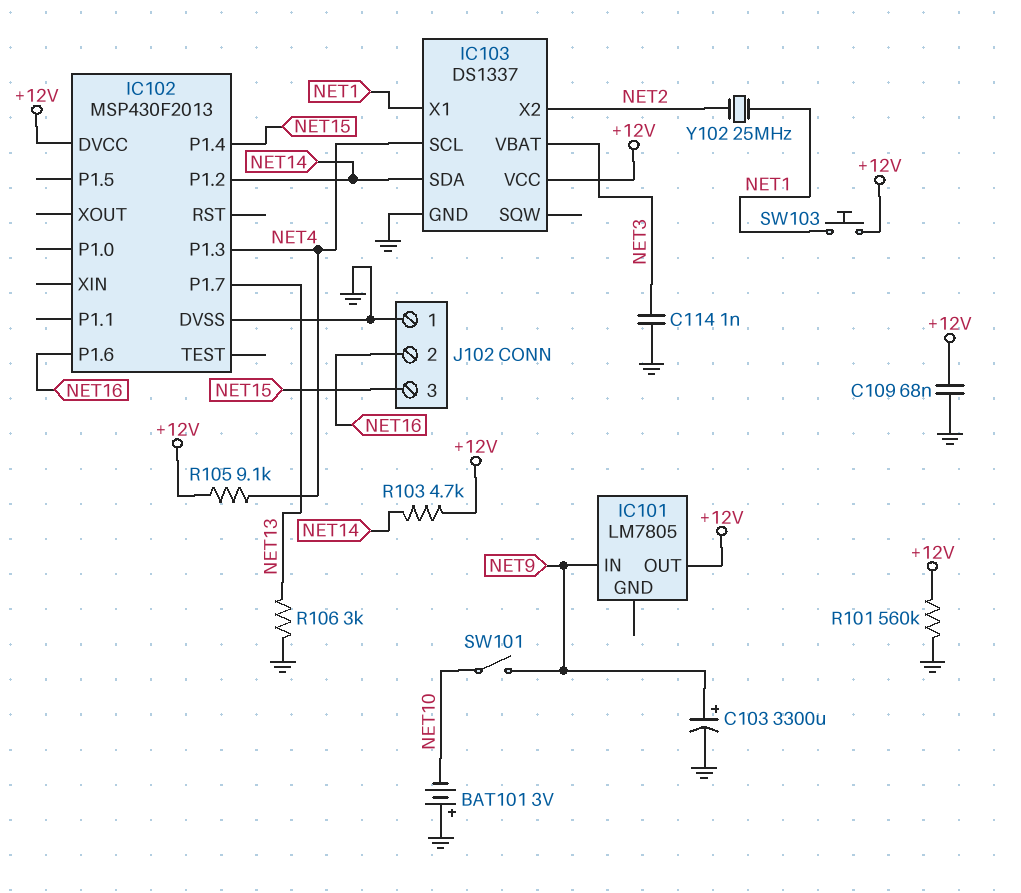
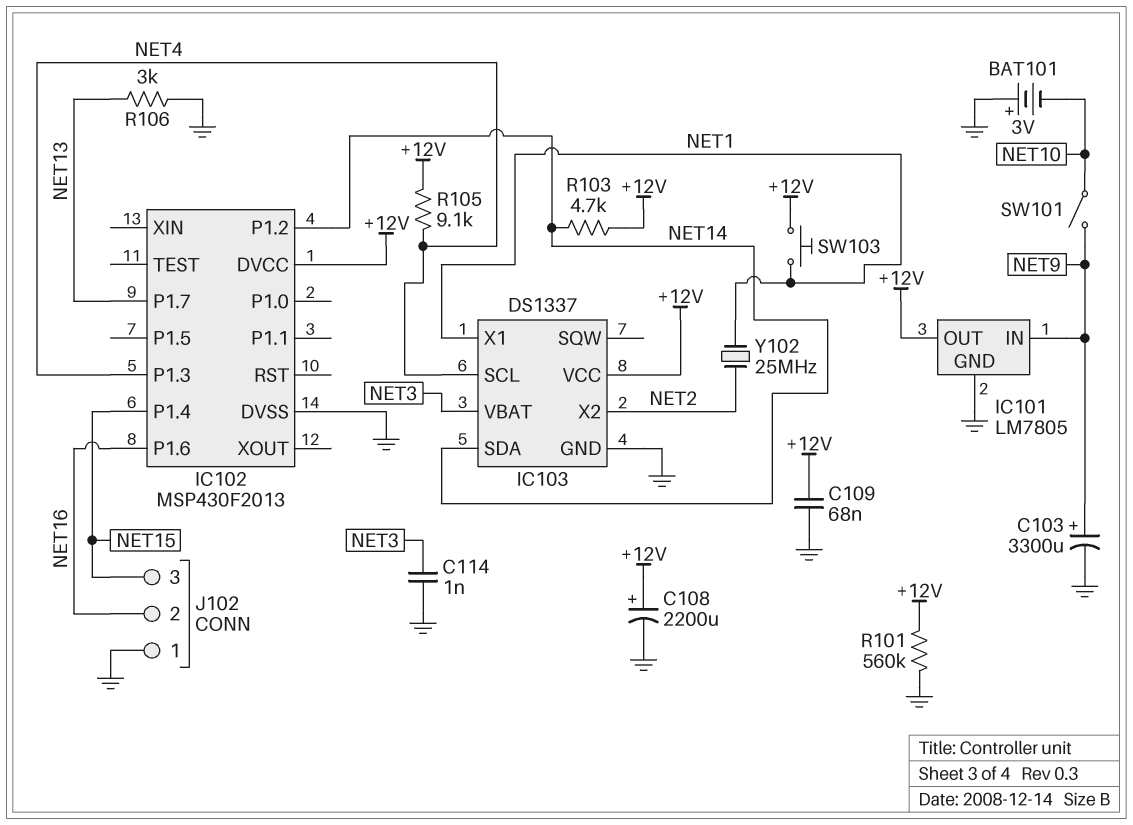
C108: none -> 2200uF (plus +12V, minus GND)
IC101 pin GND: none -> GND

